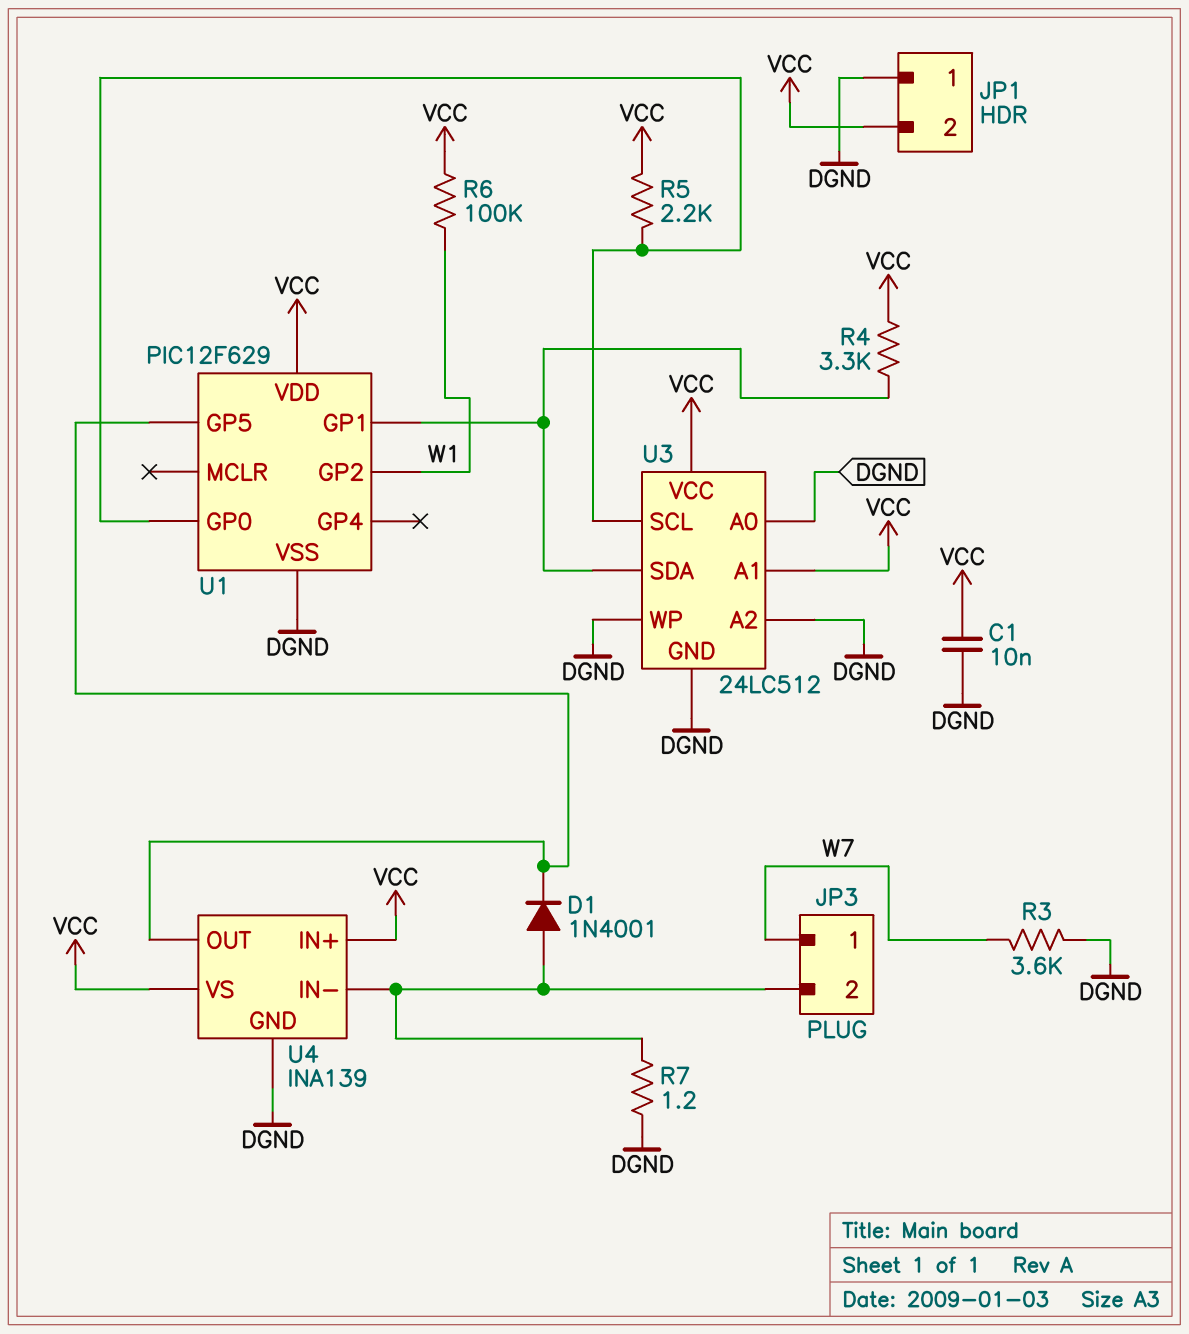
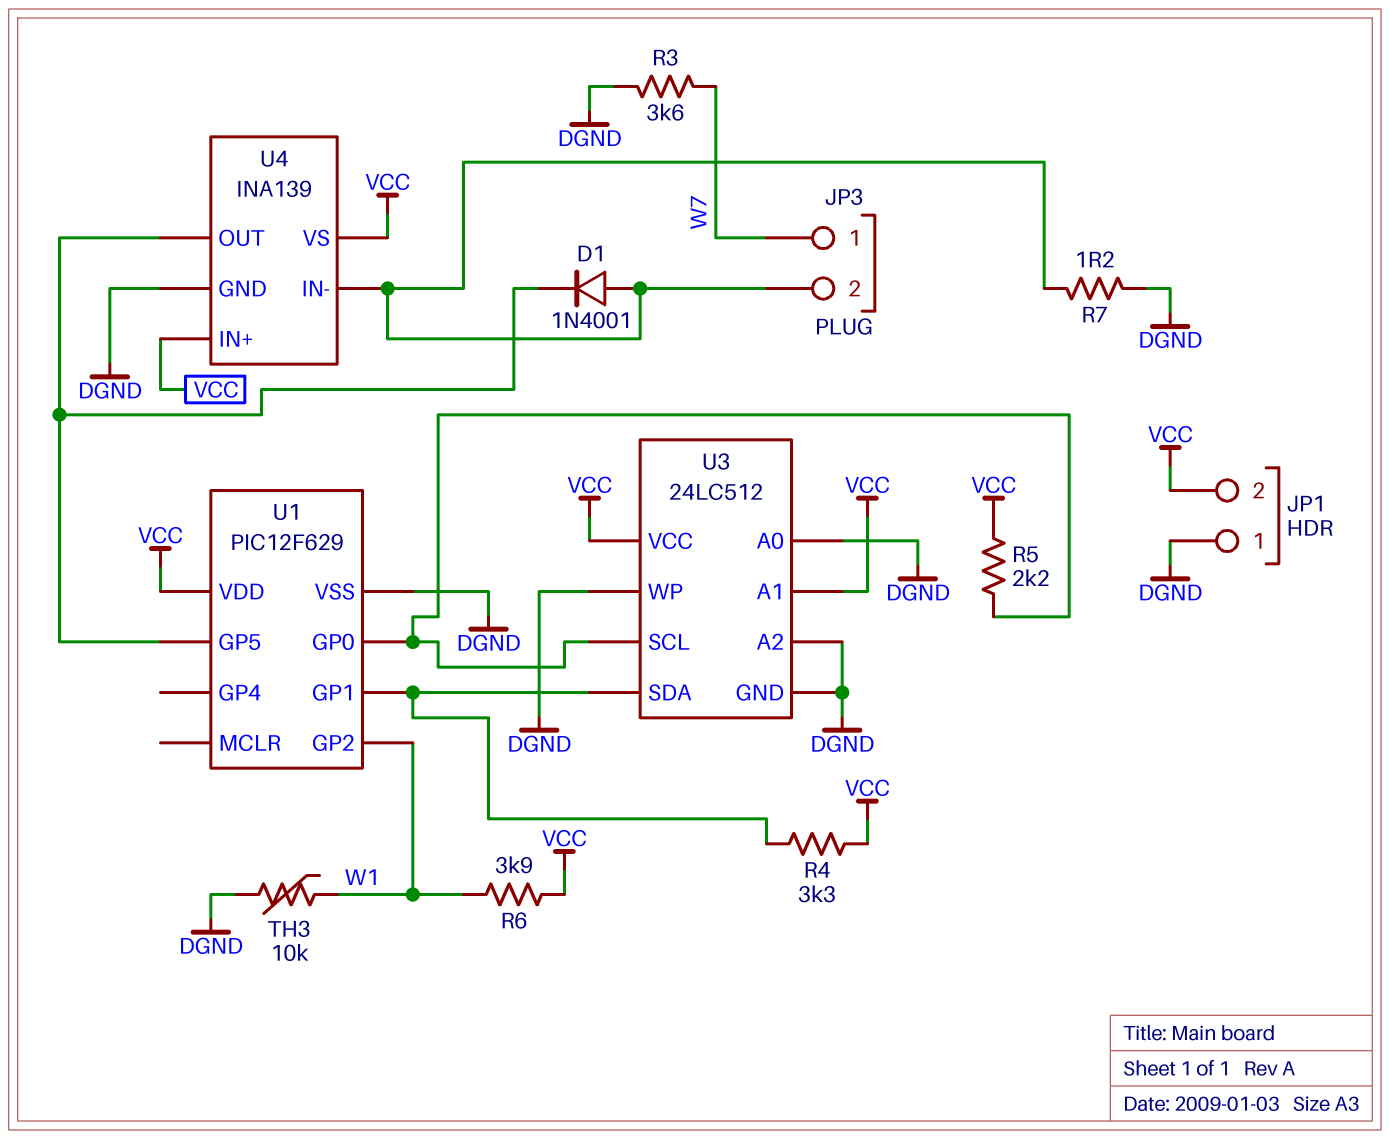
C1: 10nF (DGND, VCC) -> none
R6: 100k (VCC, W1) -> 3.9k (VCC, W1)
TH3: none -> 10k (DGND, W1)

